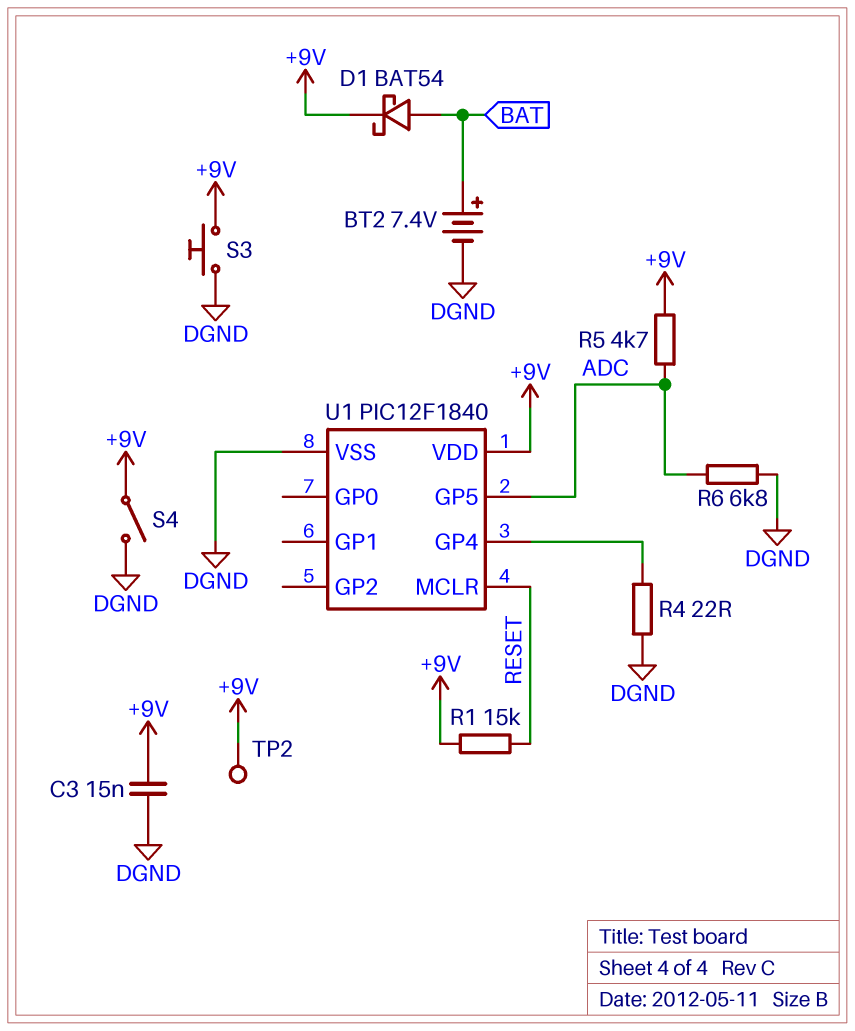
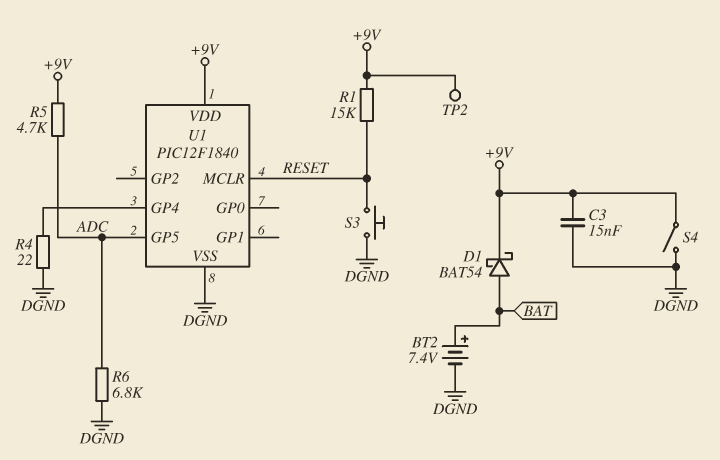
S3: button (+9V, DGND) -> button (DGND, RESET)

